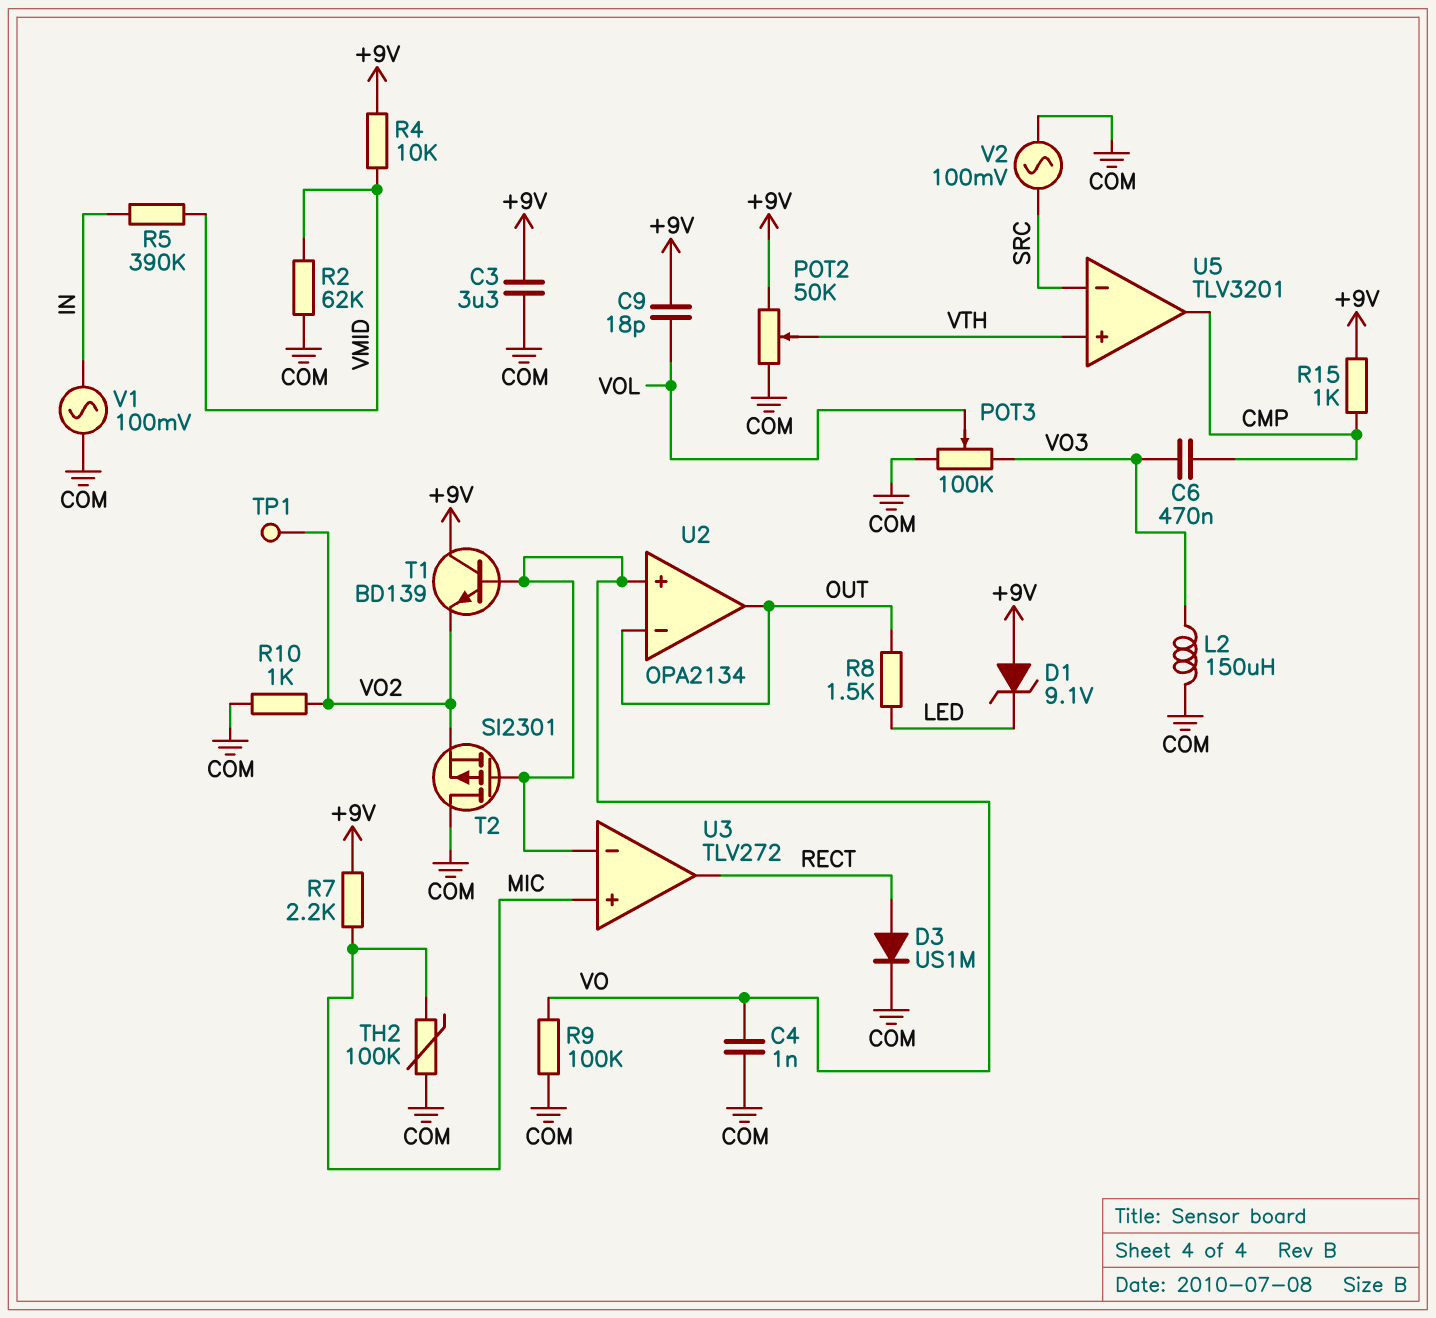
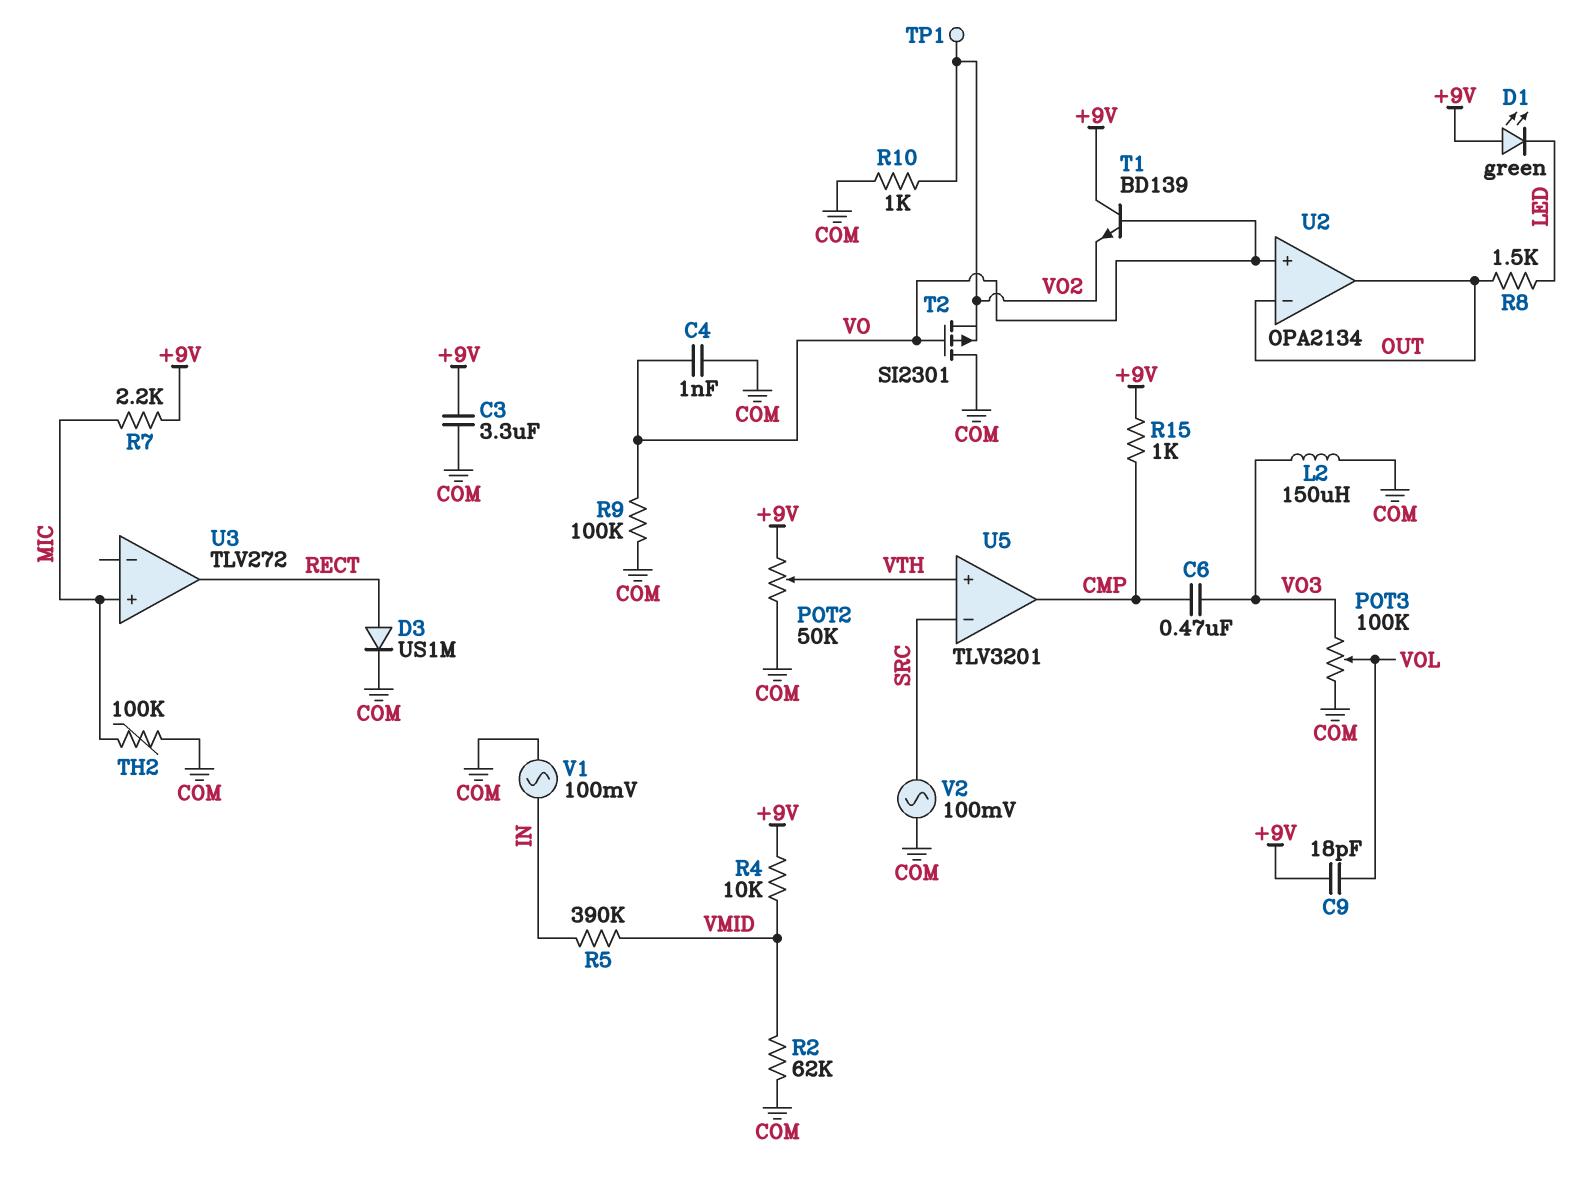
D1: zener 9.1V (A +9V, K LED) -> LED green (A +9V, K LED)
U3 pin in-: VO -> none

